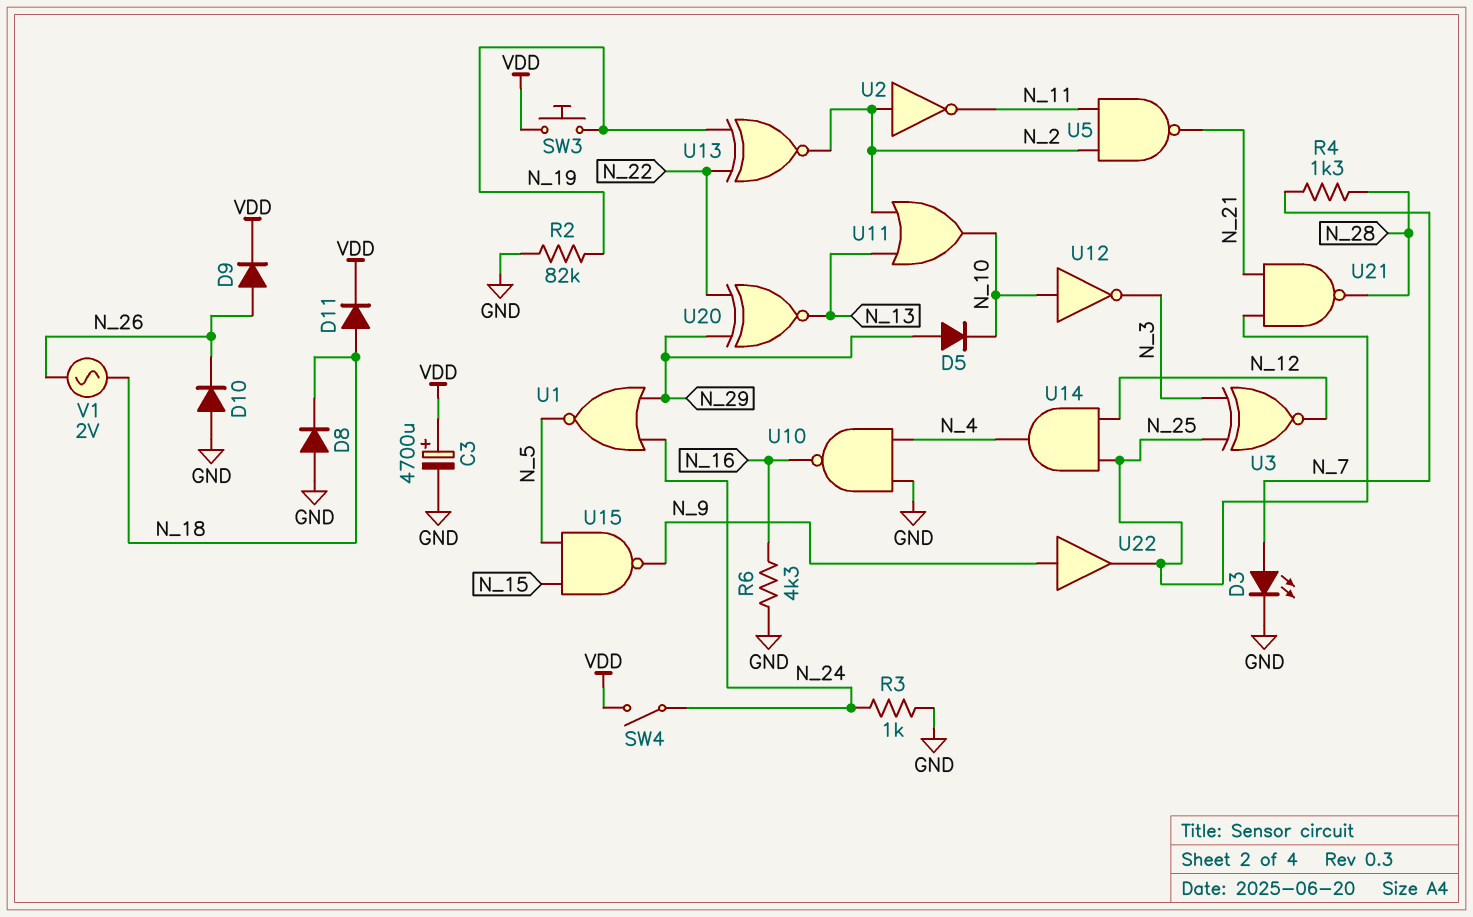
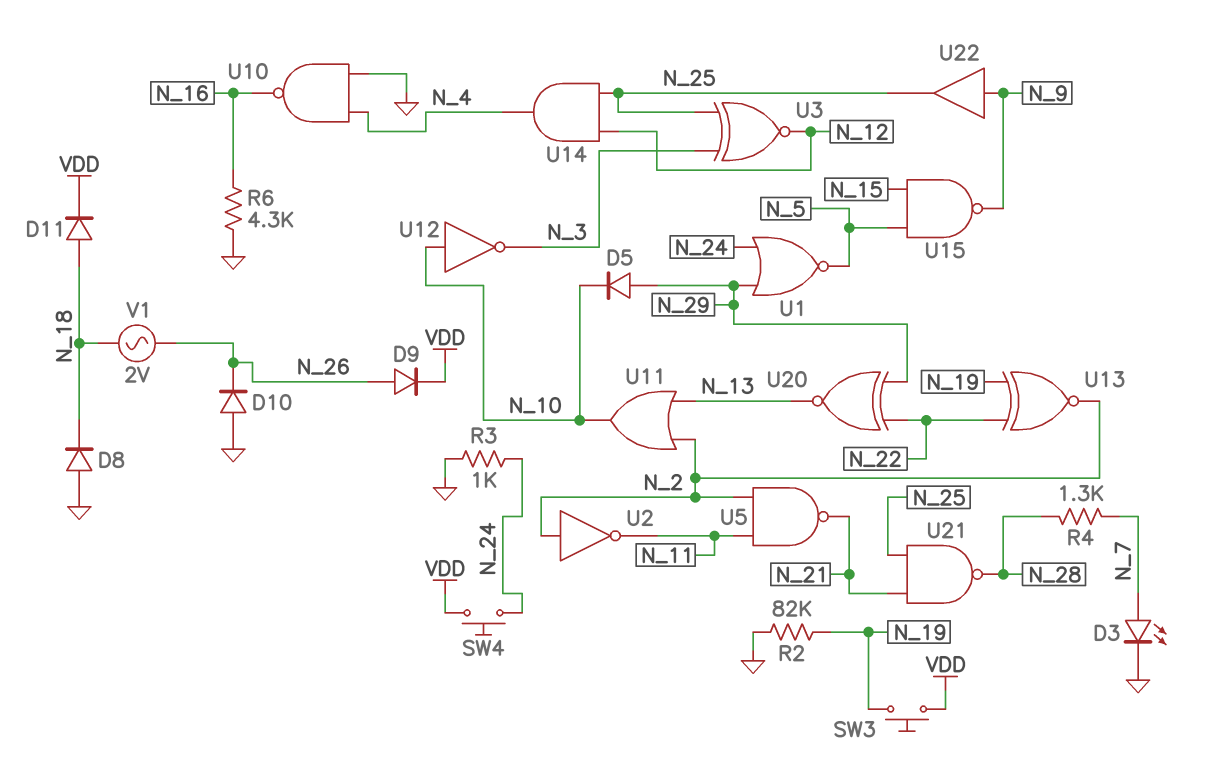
C3: 4700uF (plus VDD, minus GND) -> none
SW4: switch (N_24, VDD) -> button (N_24, VDD)

